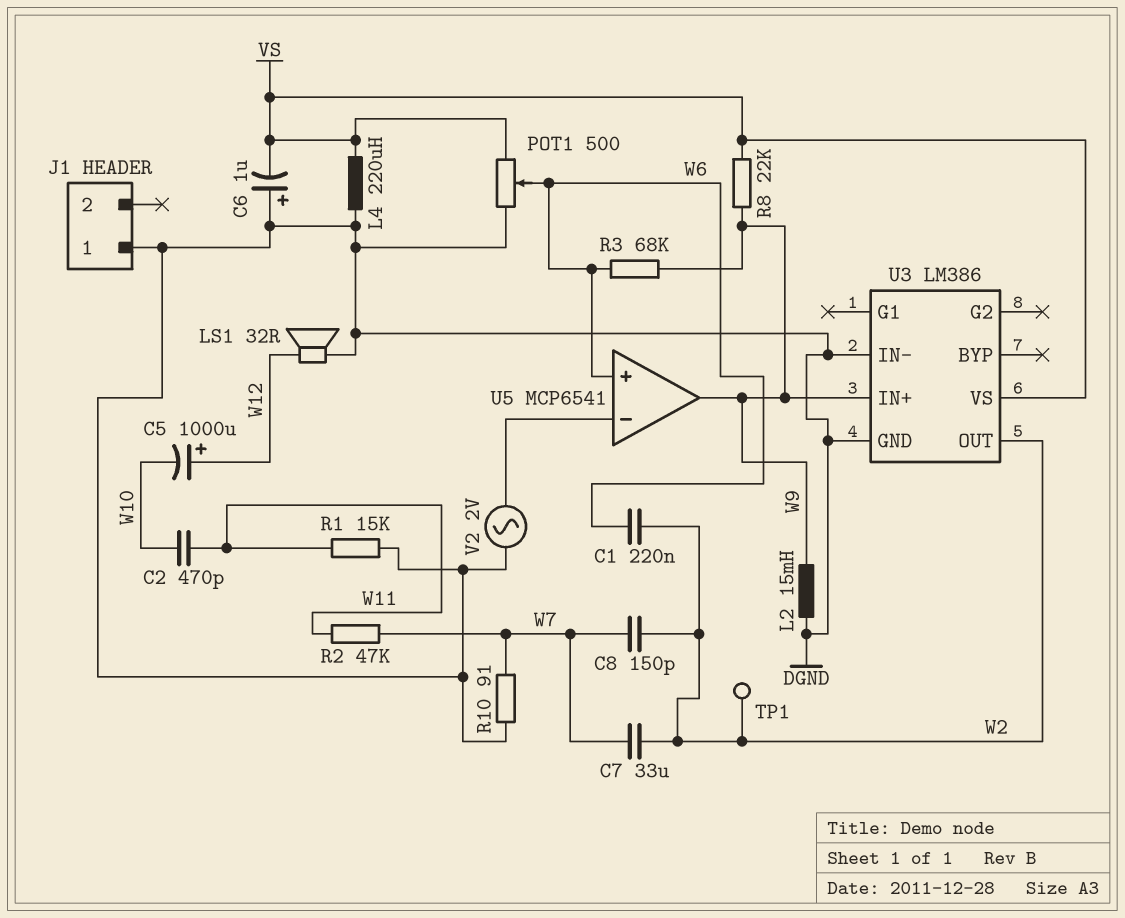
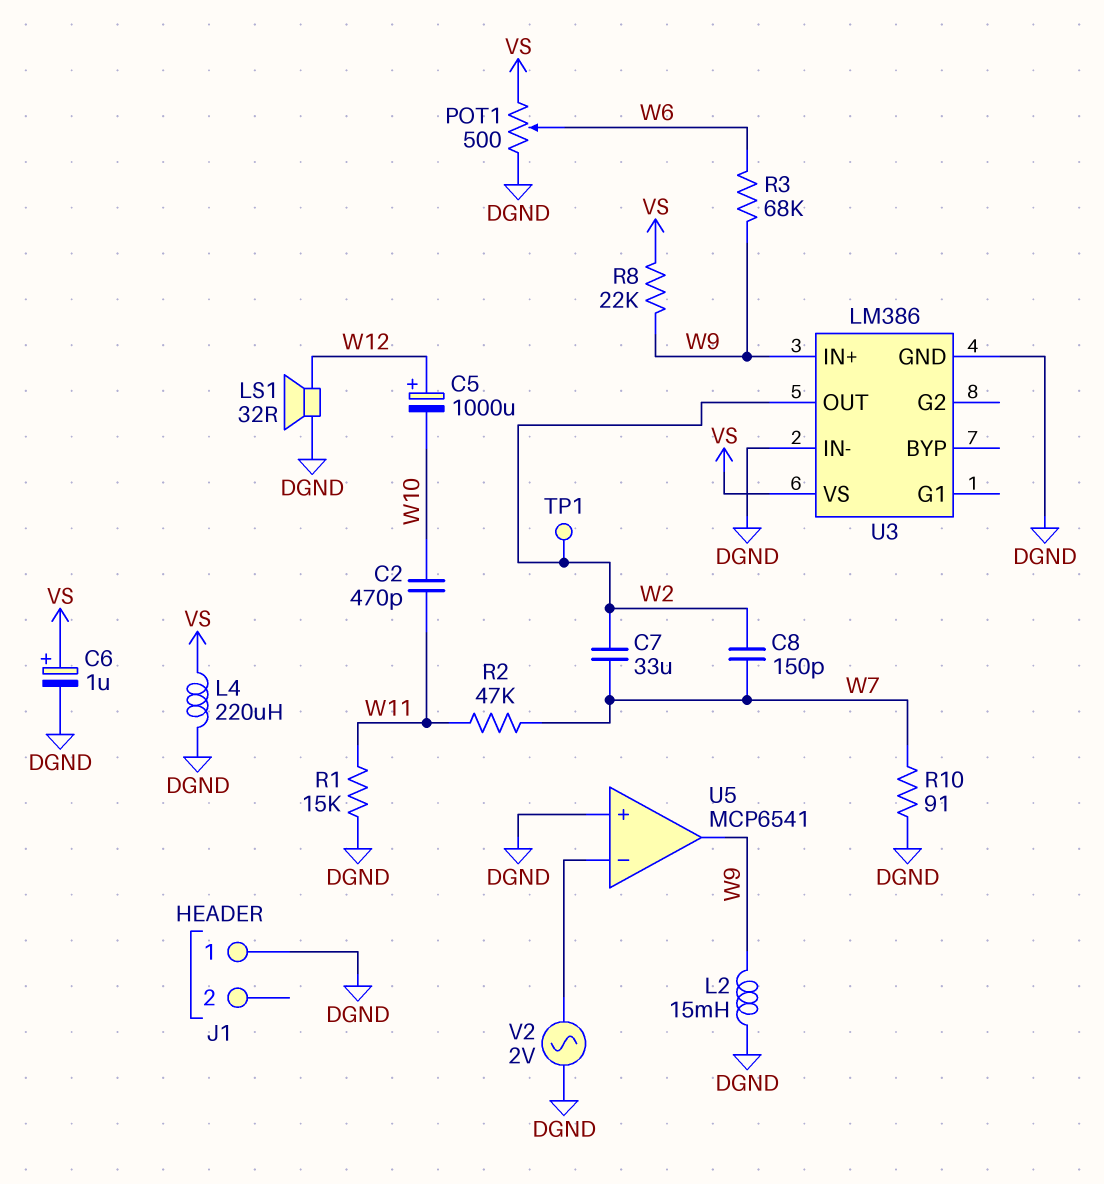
C1: 220nF (W2, W6) -> none
C6: 1uF (plus DGND, minus VS) -> 1uF (plus VS, minus DGND)
U5 pin in+: W6 -> DGND

